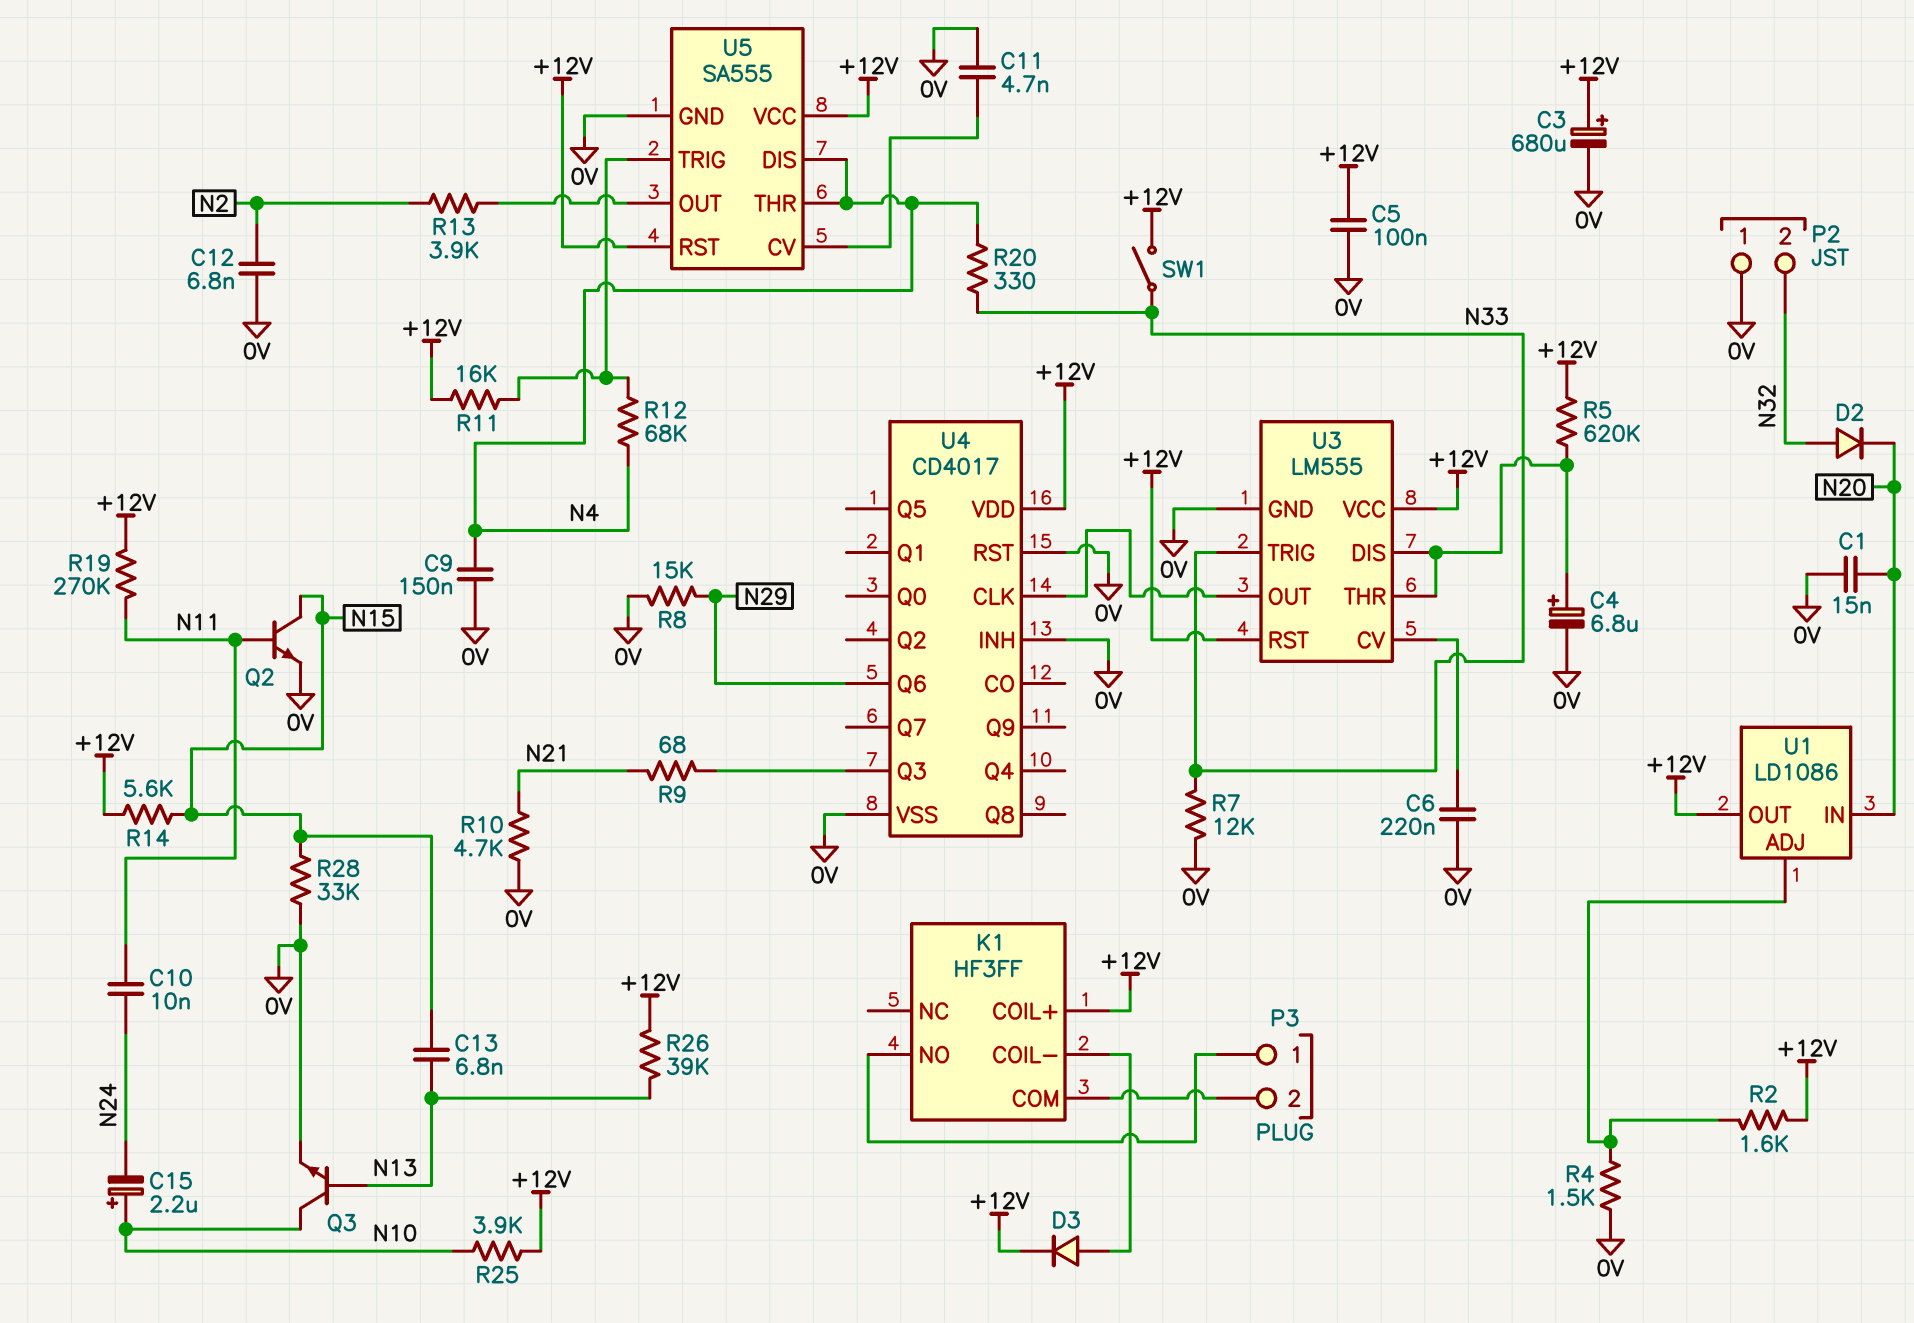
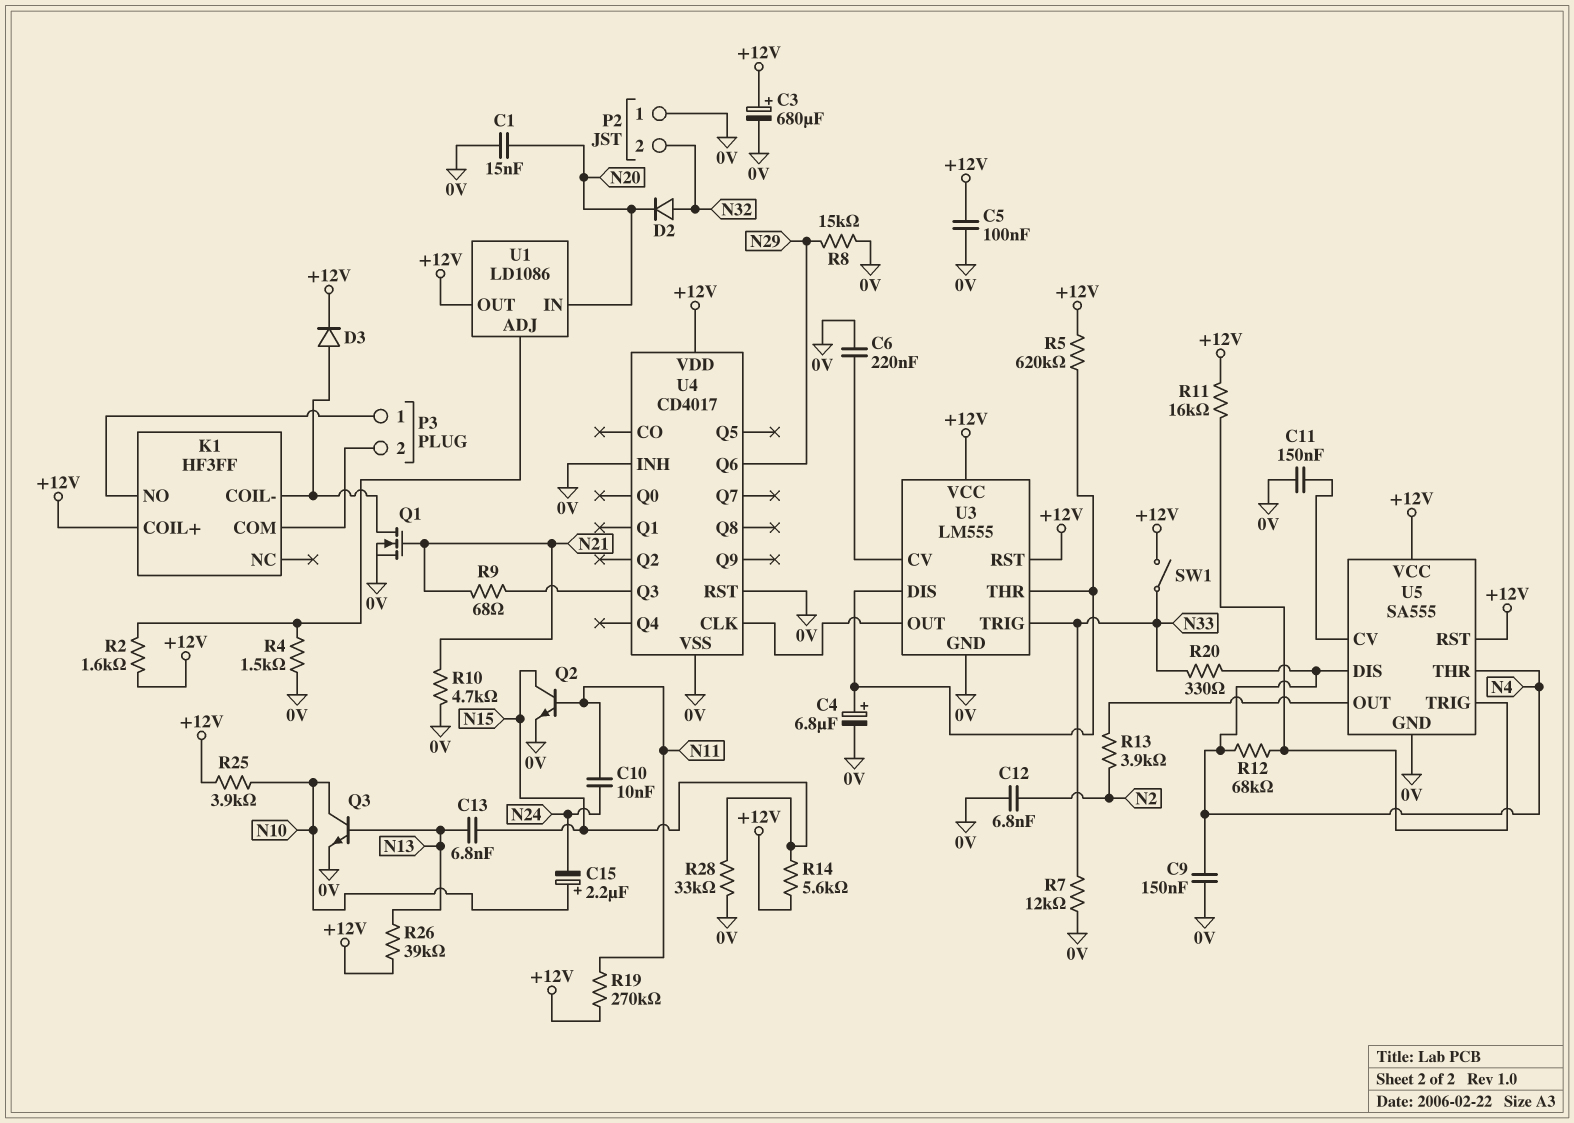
C11: 4.7nF (0V, U5/CV) -> 150nF (0V, U5/CV)
Q1: none -> NMOS (G N21, D K1/COIL-, S 0V)

